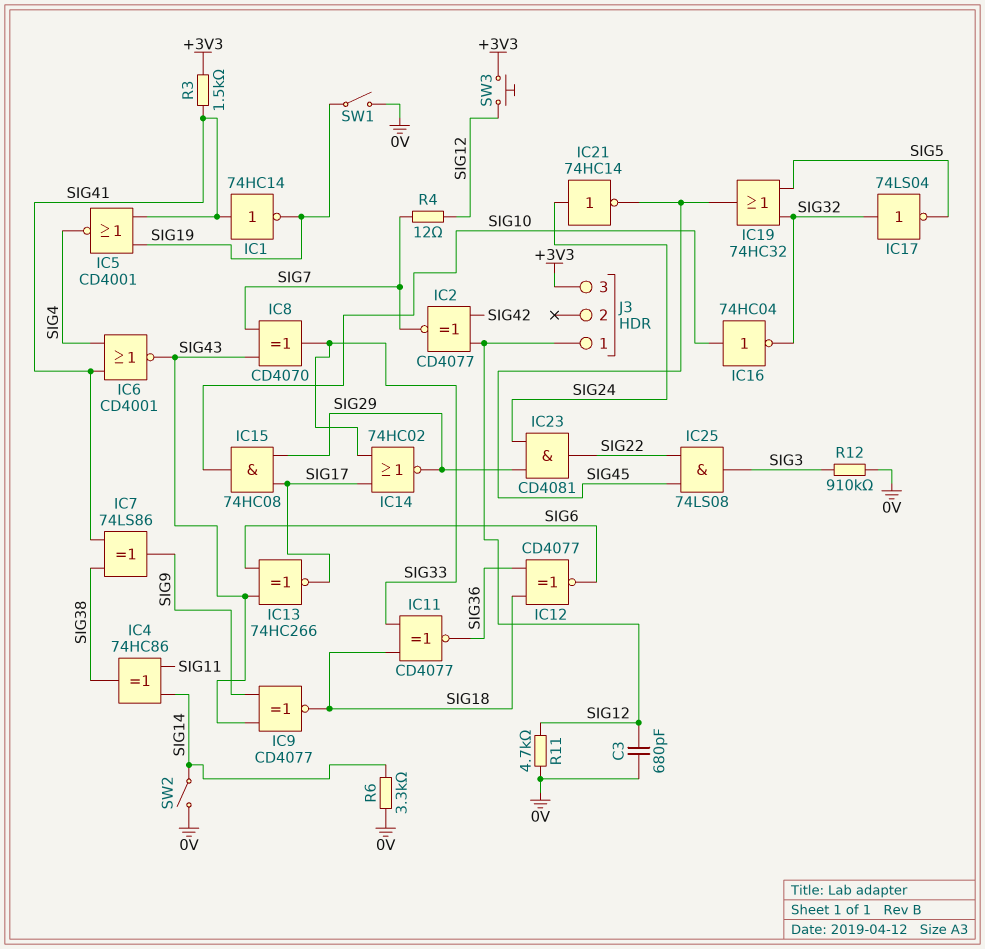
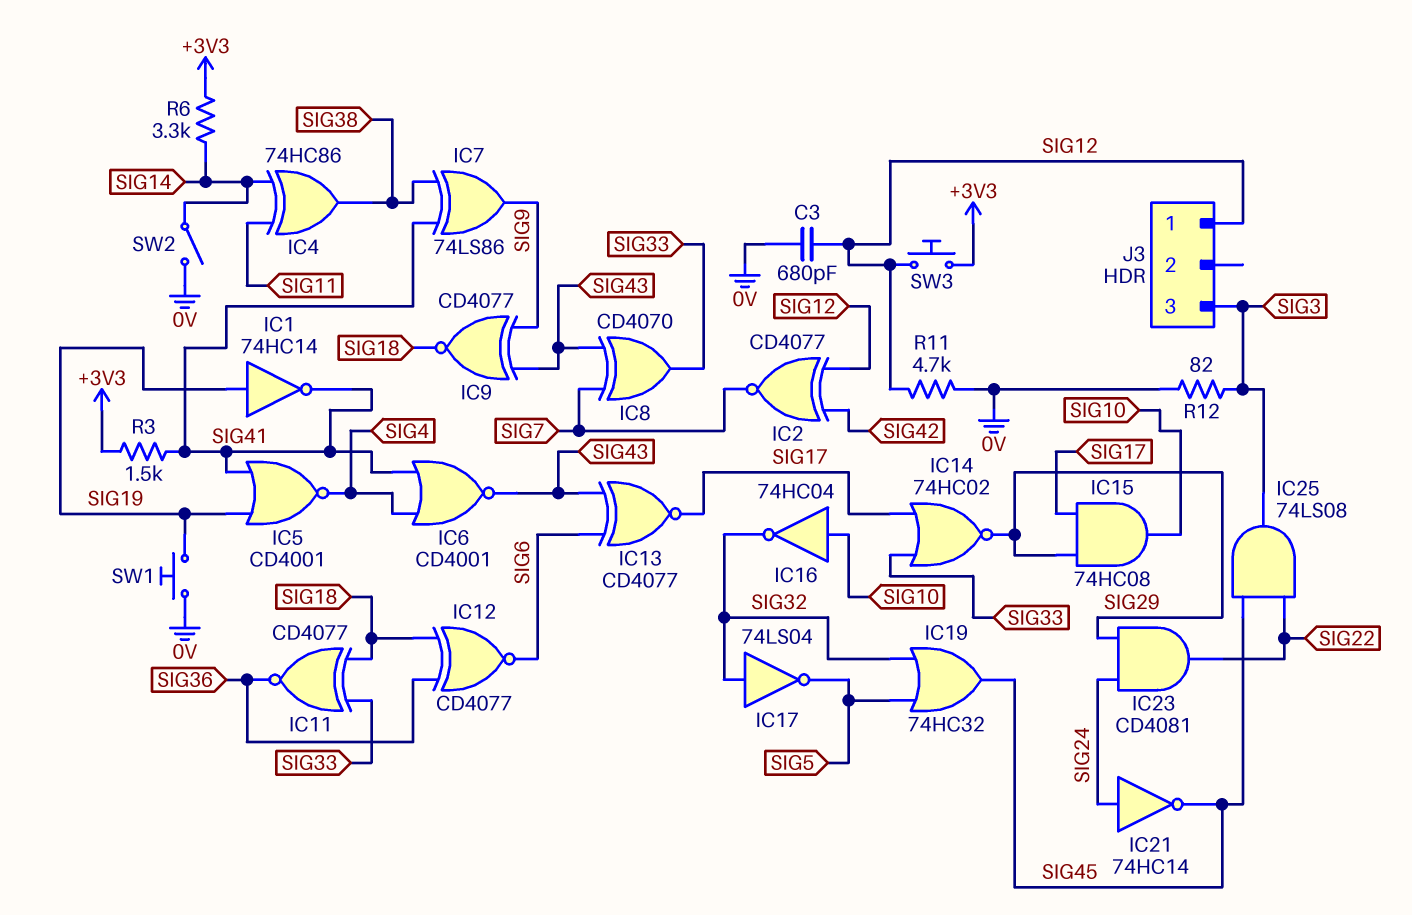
IC1: NOT 74HC14 (in SIG41, out SIG19) -> NOT 74HC14 (in SIG19, out SIG41)
IC13: XNOR 74HC266 (in SIG6, in SIG43, out SIG17) -> XNOR CD4077 (in SIG6, in SIG43, out SIG17)
J3 pin 3: +3V3 -> SIG3
R4: 12 (SIG7, SIG12) -> none
R6: 3.3k (0V, SIG14) -> 3.3k (+3V3, SIG14)
R12: 910k (0V, SIG3) -> 82 (0V, SIG3)
SW1: switch (0V, SIG19) -> button (0V, SIG19)

